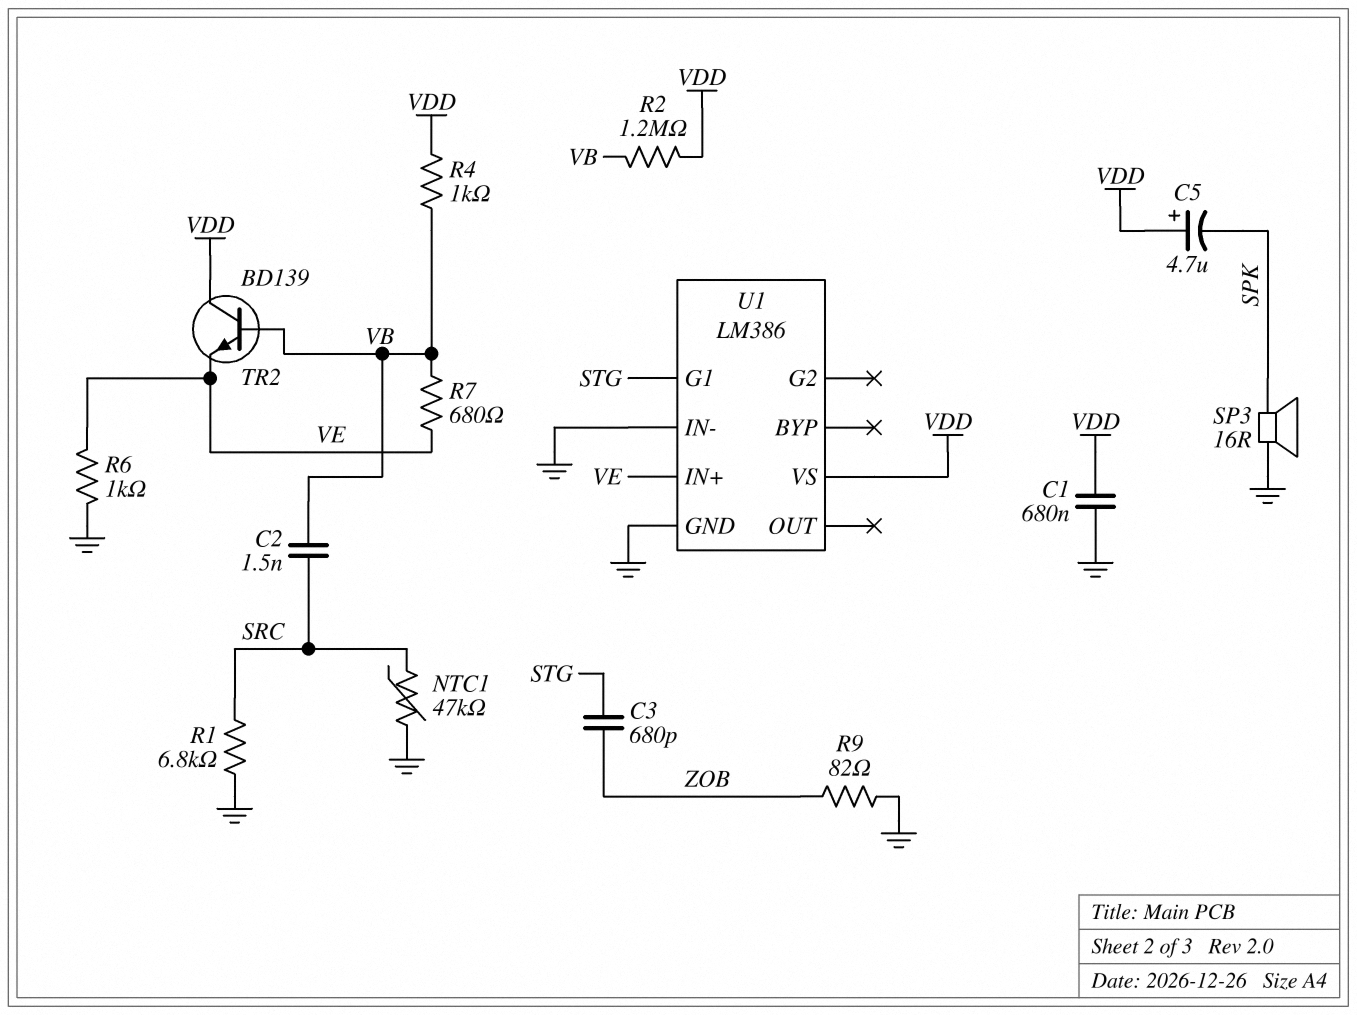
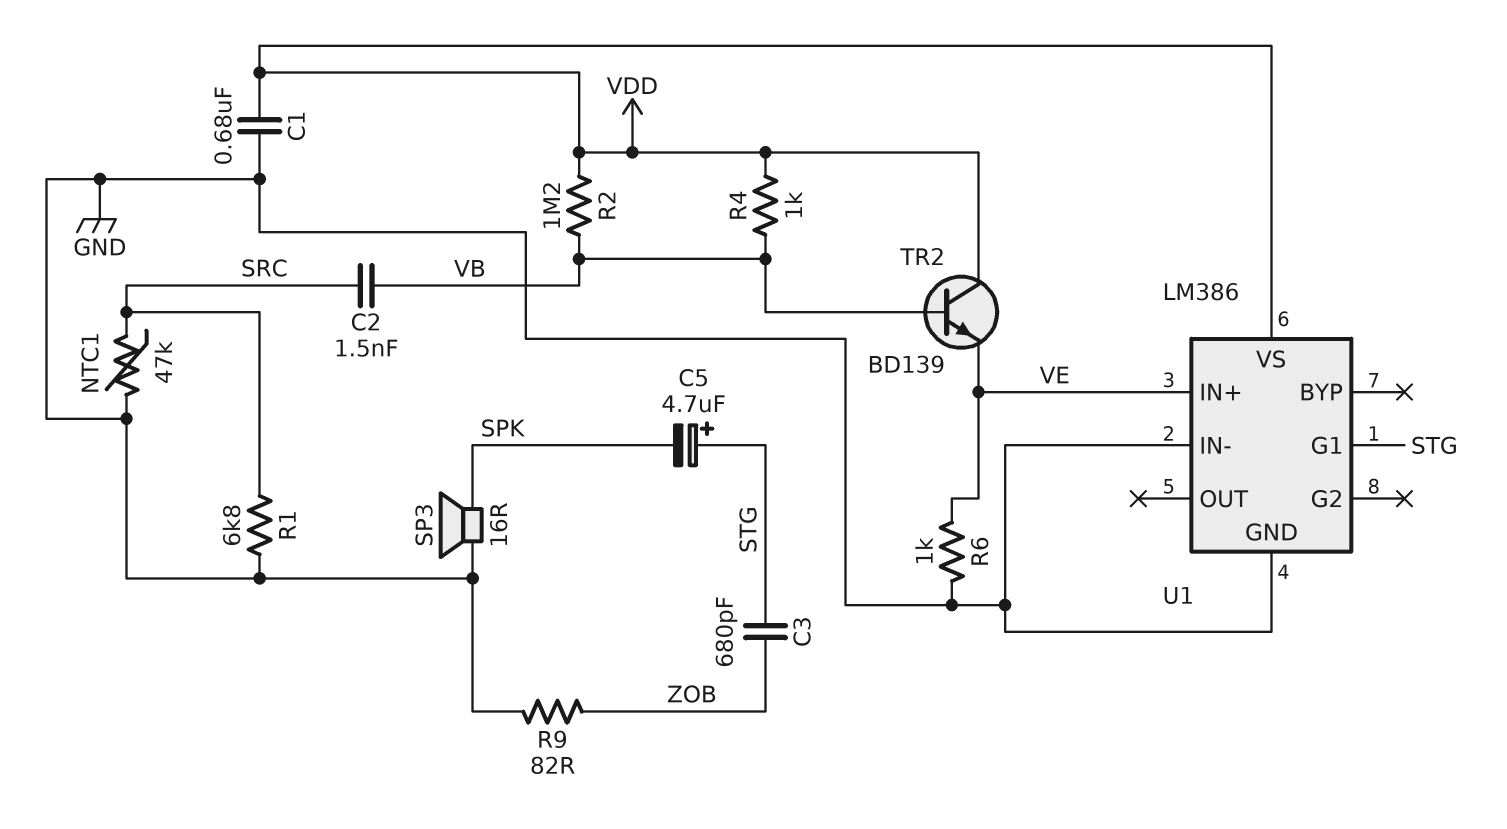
C5: 4.7uF (plus VDD, minus SPK) -> 4.7uF (plus STG, minus SPK)
R7: 680 (VB, VE) -> none

